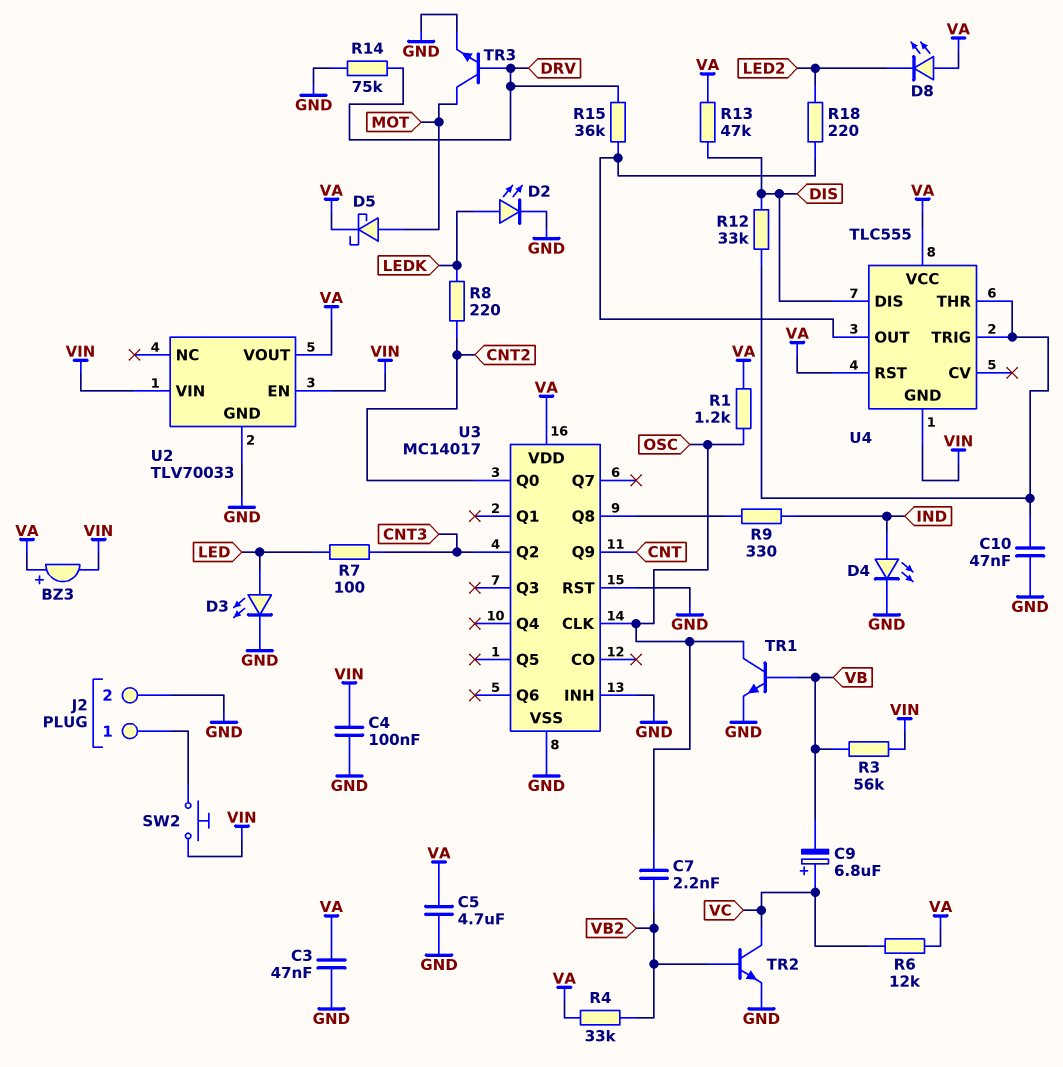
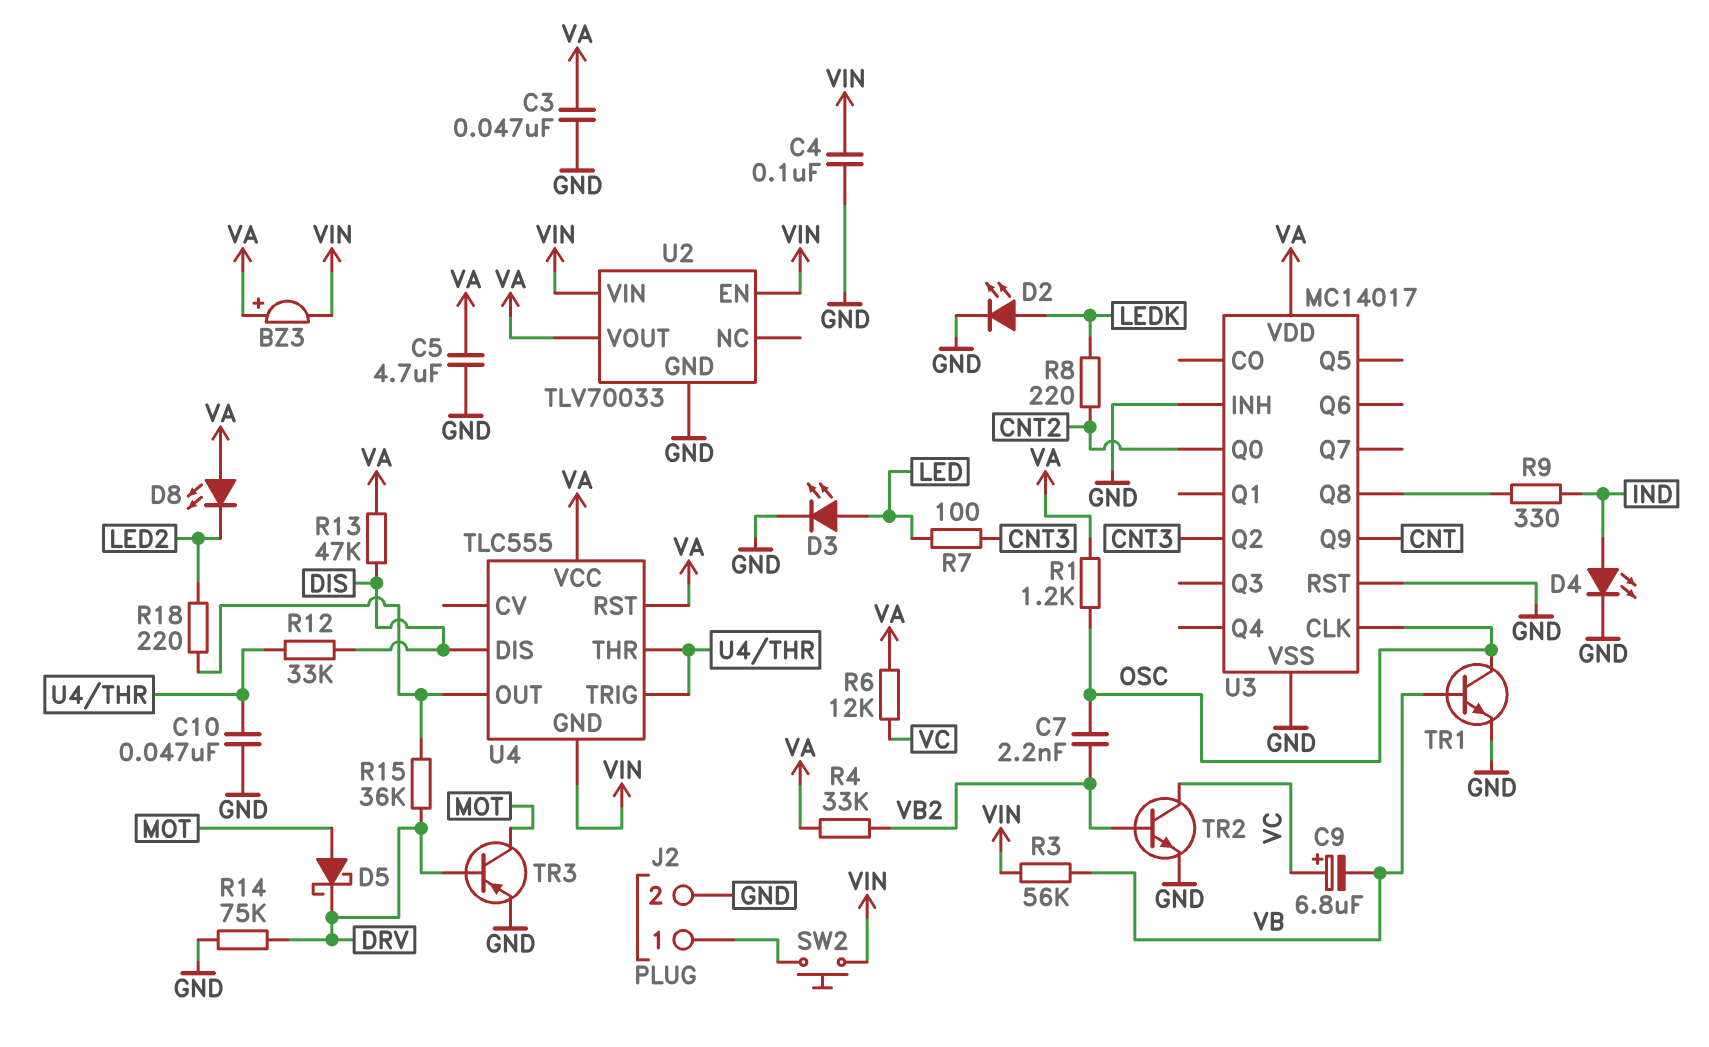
D5: schottky (A MOT, K VA) -> schottky (A MOT, K DRV)
TR3: NPN (B DRV, C MOT, E GND) -> PNP (B DRV, C MOT, E GND)

